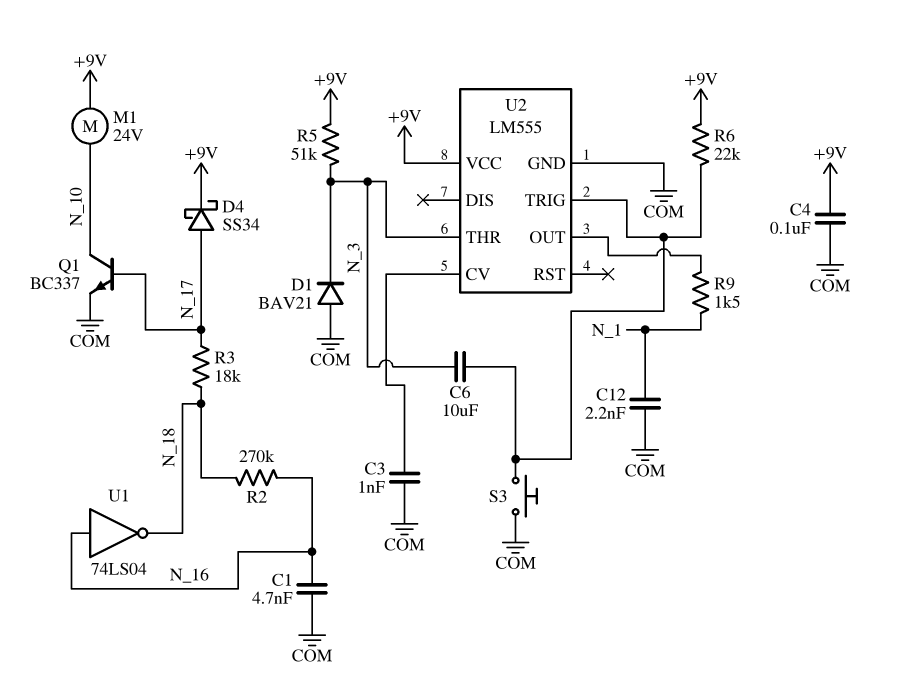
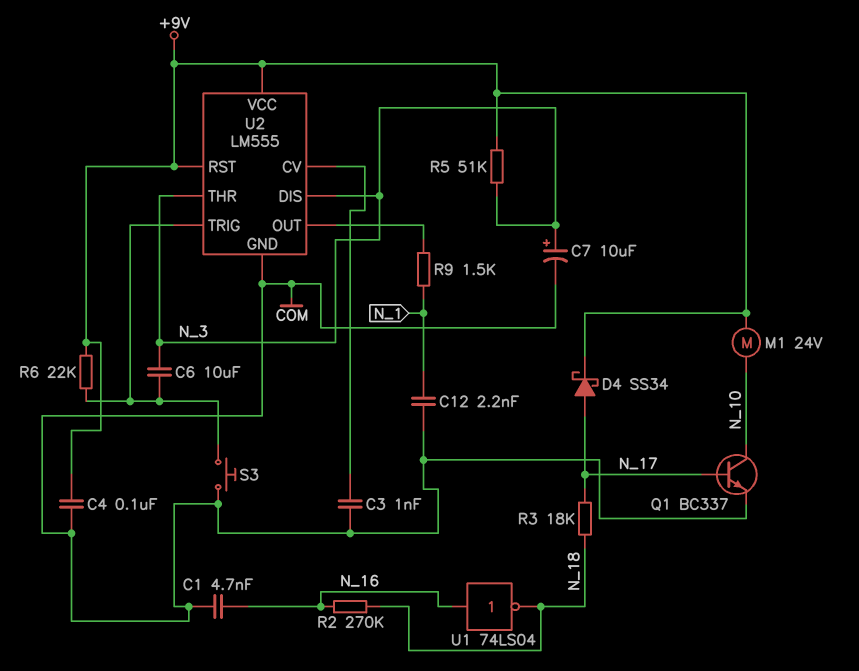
C7: none -> 10uF (plus N_3, minus COM)
D1: diode BAV21 (A COM, K N_3) -> none
U2 pin DIS: none -> N_3
U2 pin RST: none -> +9V

